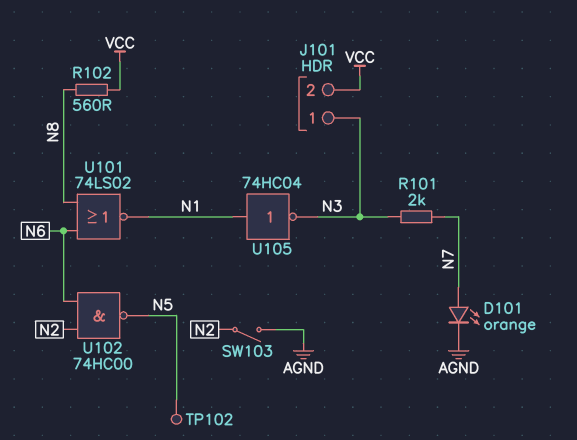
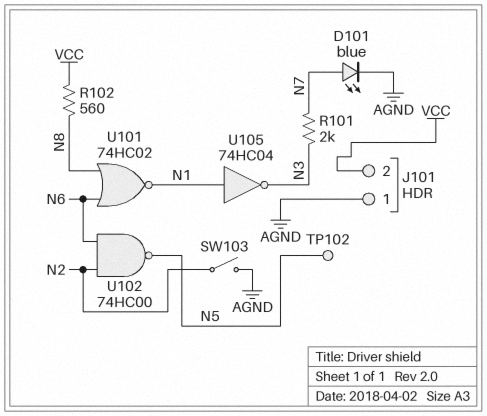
D101: LED orange (A N7, K AGND) -> LED blue (A N7, K AGND)
J101 pin 1: N3 -> AGND
U101: NOR 74LS02 (in N6, in N8, out N1) -> NOR 74HC02 (in N6, in N8, out N1)

